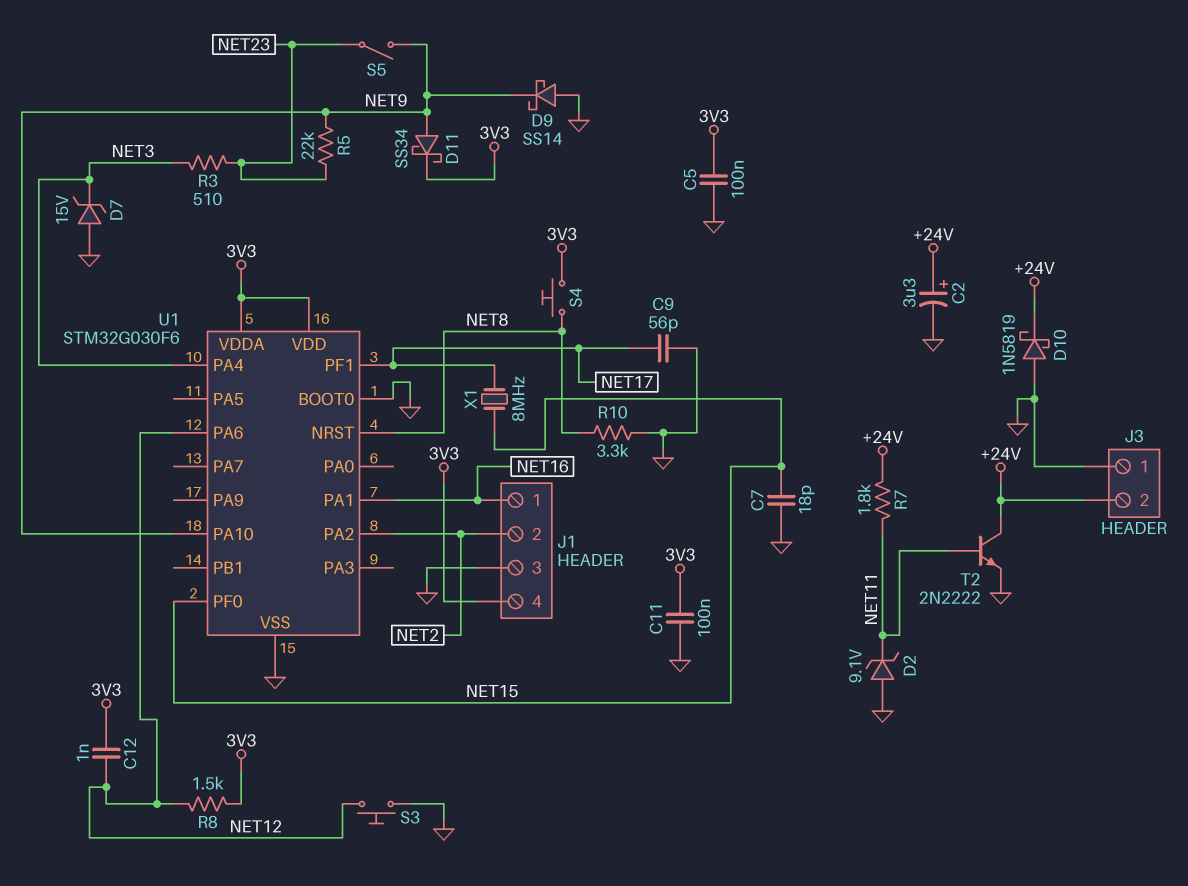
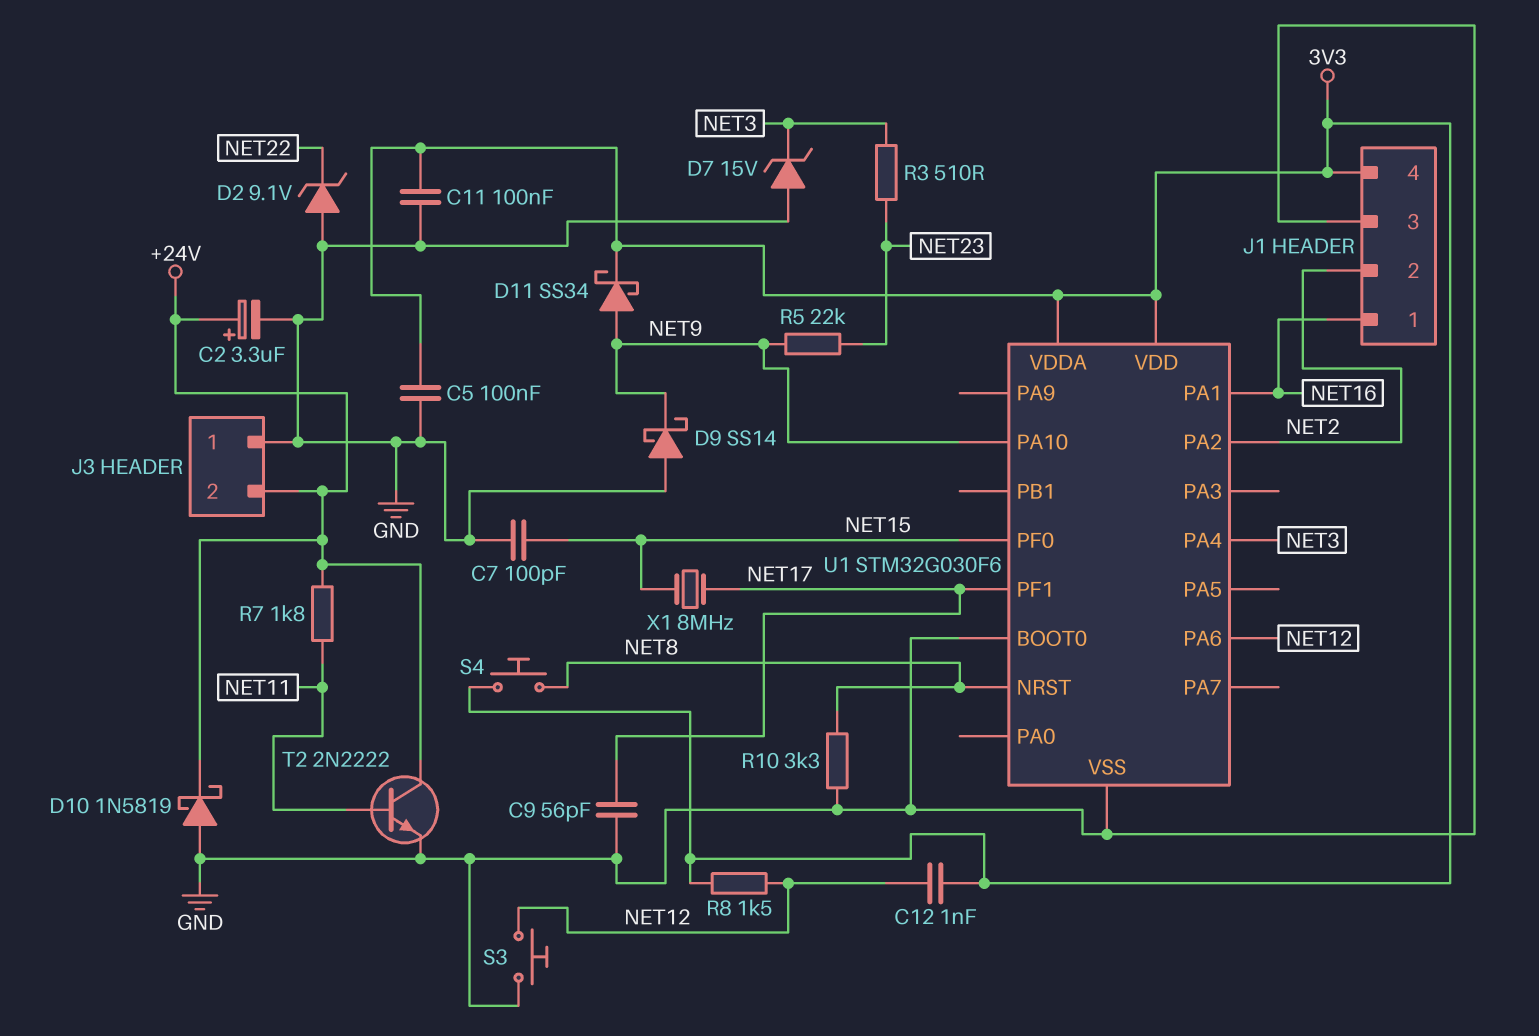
C7: 18pF (GND, NET15) -> 100pF (GND, NET15)
D2: zener 9.1V (A GND, K NET11) -> zener 9.1V (A GND, K NET22)
S5: switch (NET9, NET23) -> none

